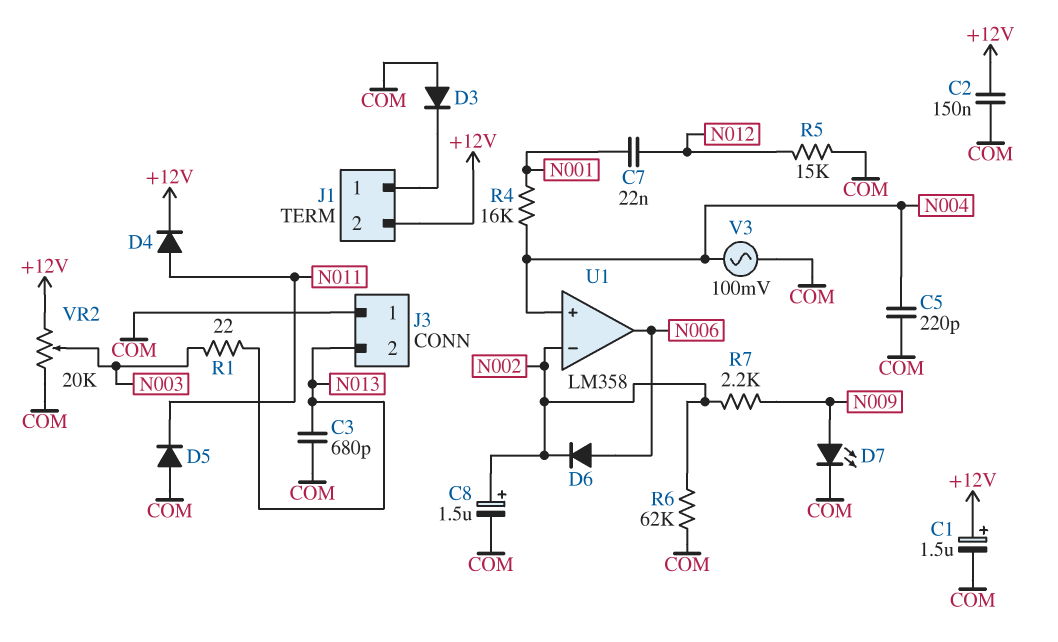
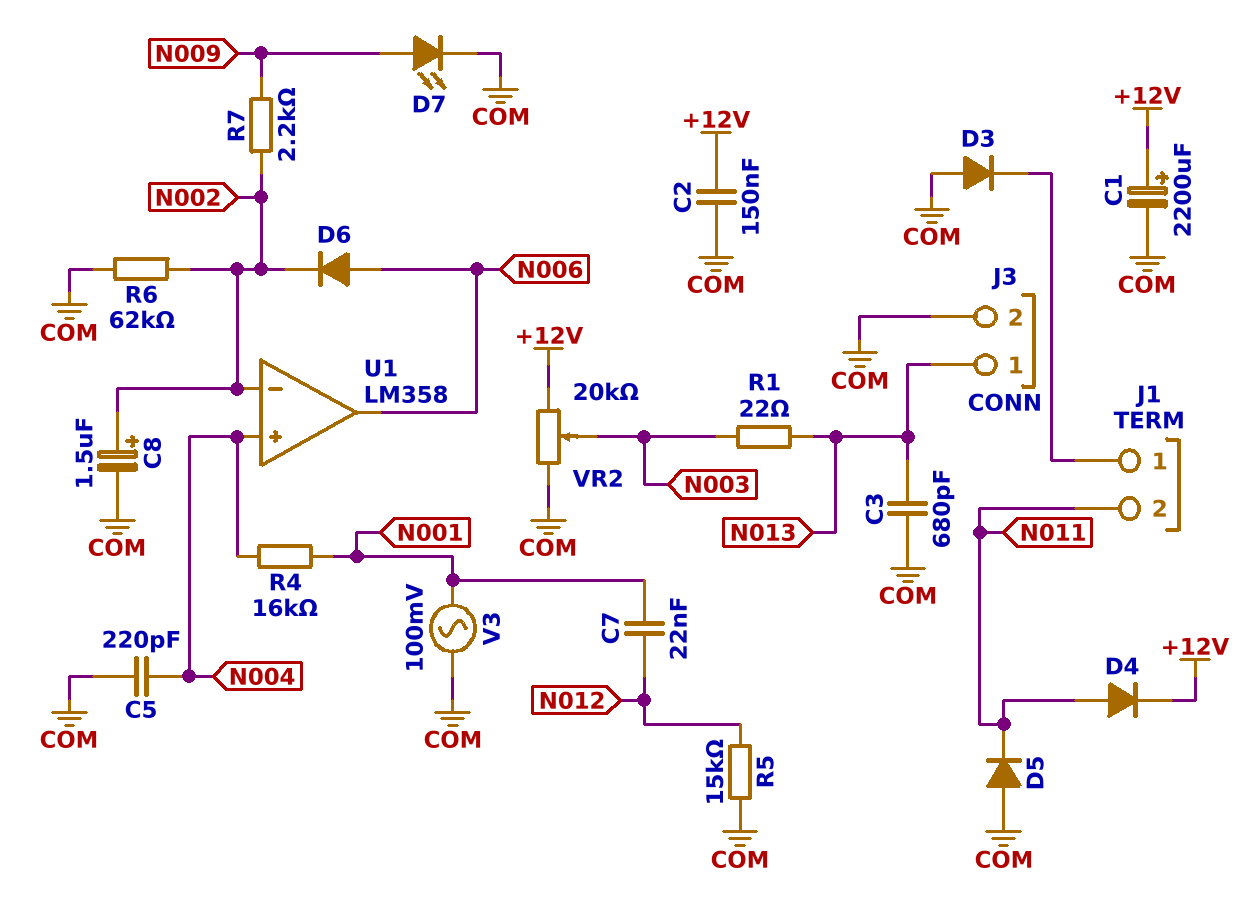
C1: 1.5uF (plus +12V, minus COM) -> 2200uF (plus +12V, minus COM)
J1 pin 2: +12V -> N011
J3 pin 1: COM -> N013
J3 pin 2: N013 -> COM
V3: AC 100mV (COM, N004) -> AC 100mV (COM, N001)

